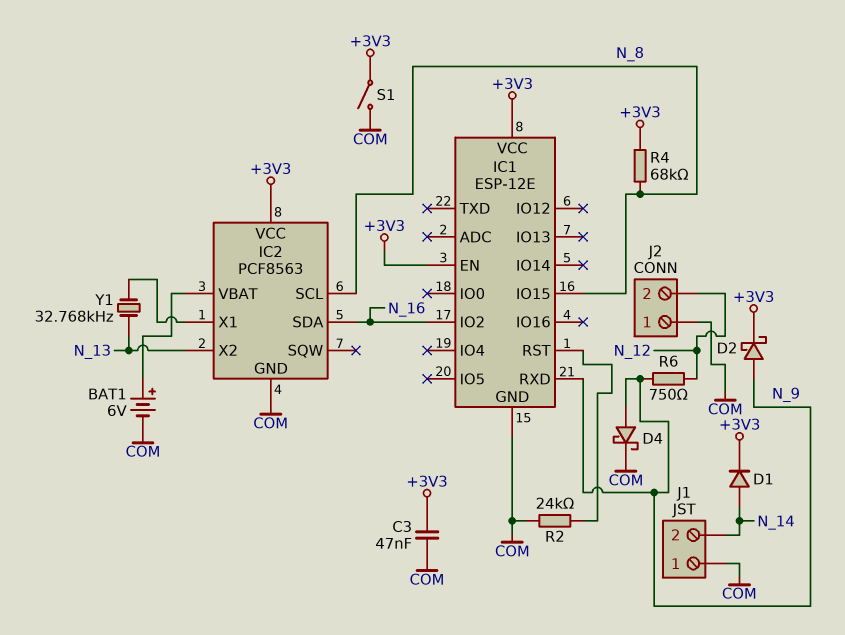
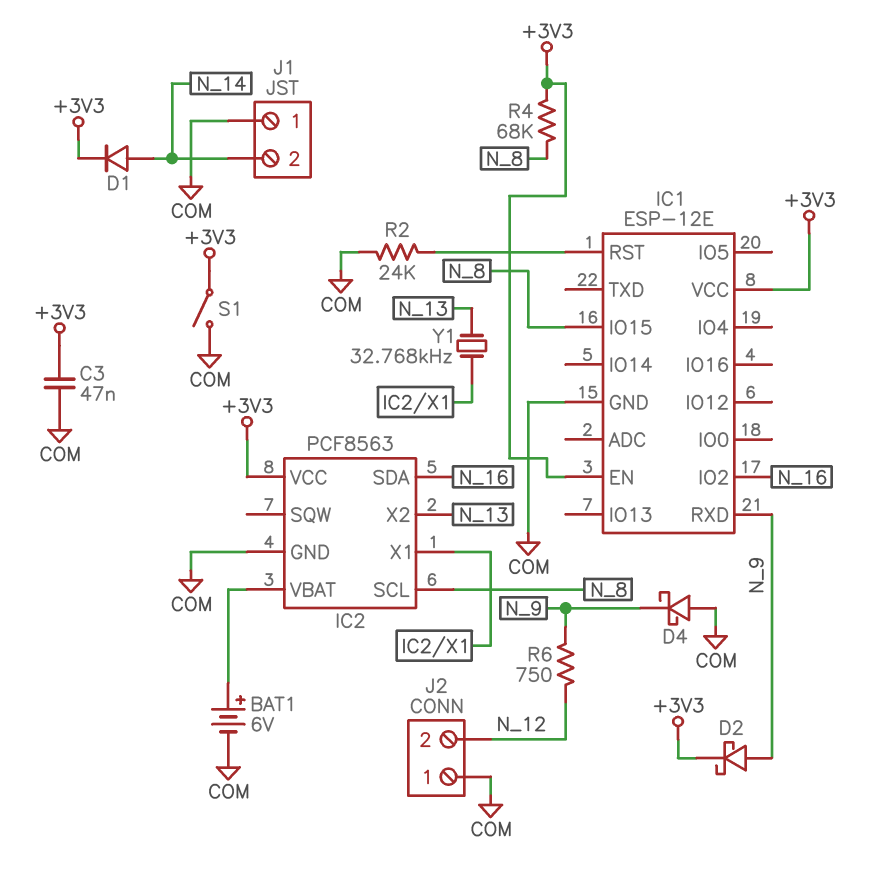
D4: schottky (A N_9, K COM) -> schottky (A COM, K N_9)

